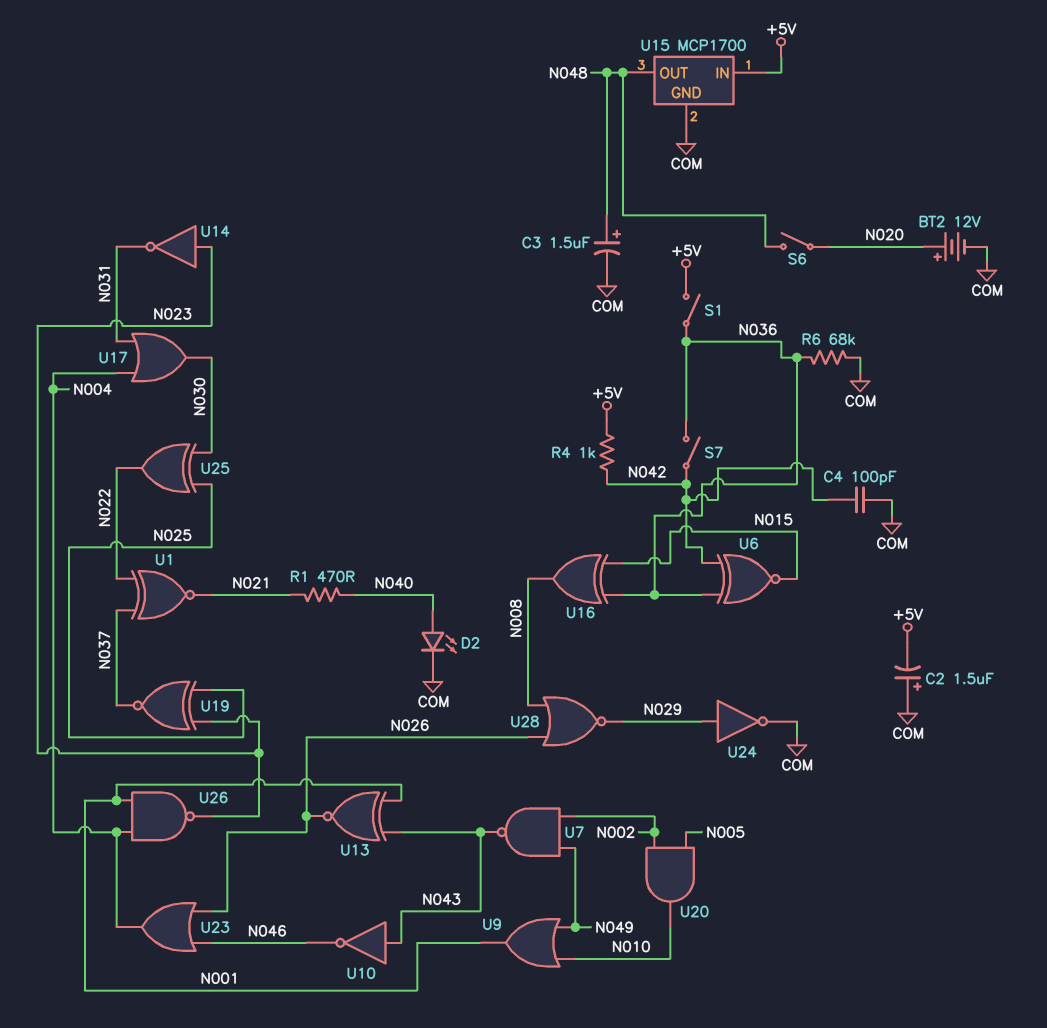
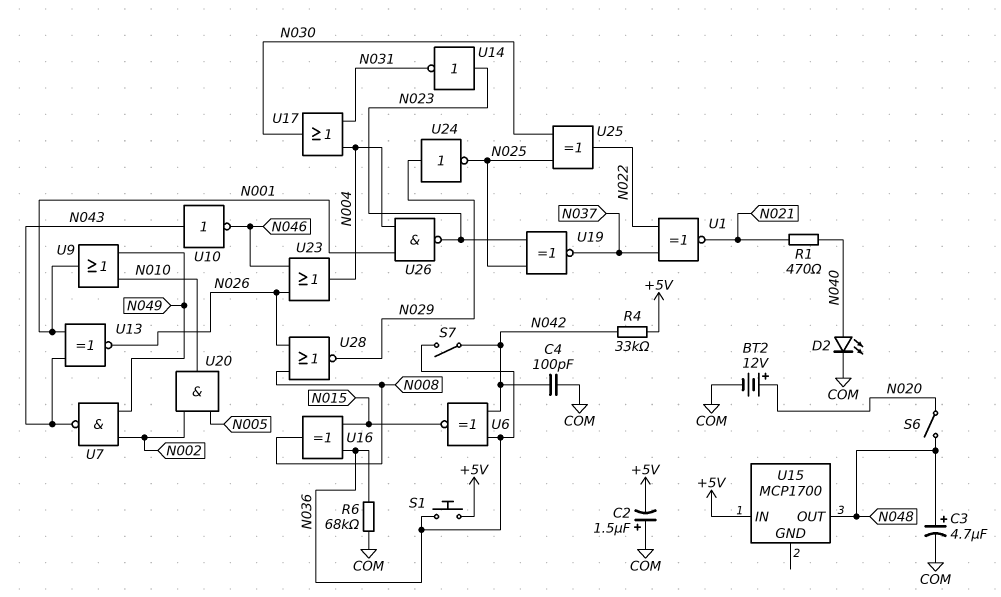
C3: 1.5uF (plus N048, minus COM) -> 4.7uF (plus N048, minus COM)
R4: 1k (+5V, N042) -> 33k (+5V, N042)
S1: switch (+5V, N036) -> button (+5V, N036)
U15 pin GND: COM -> none
U24: NOT (in N029, out COM) -> NOT (in N029, out N025)

